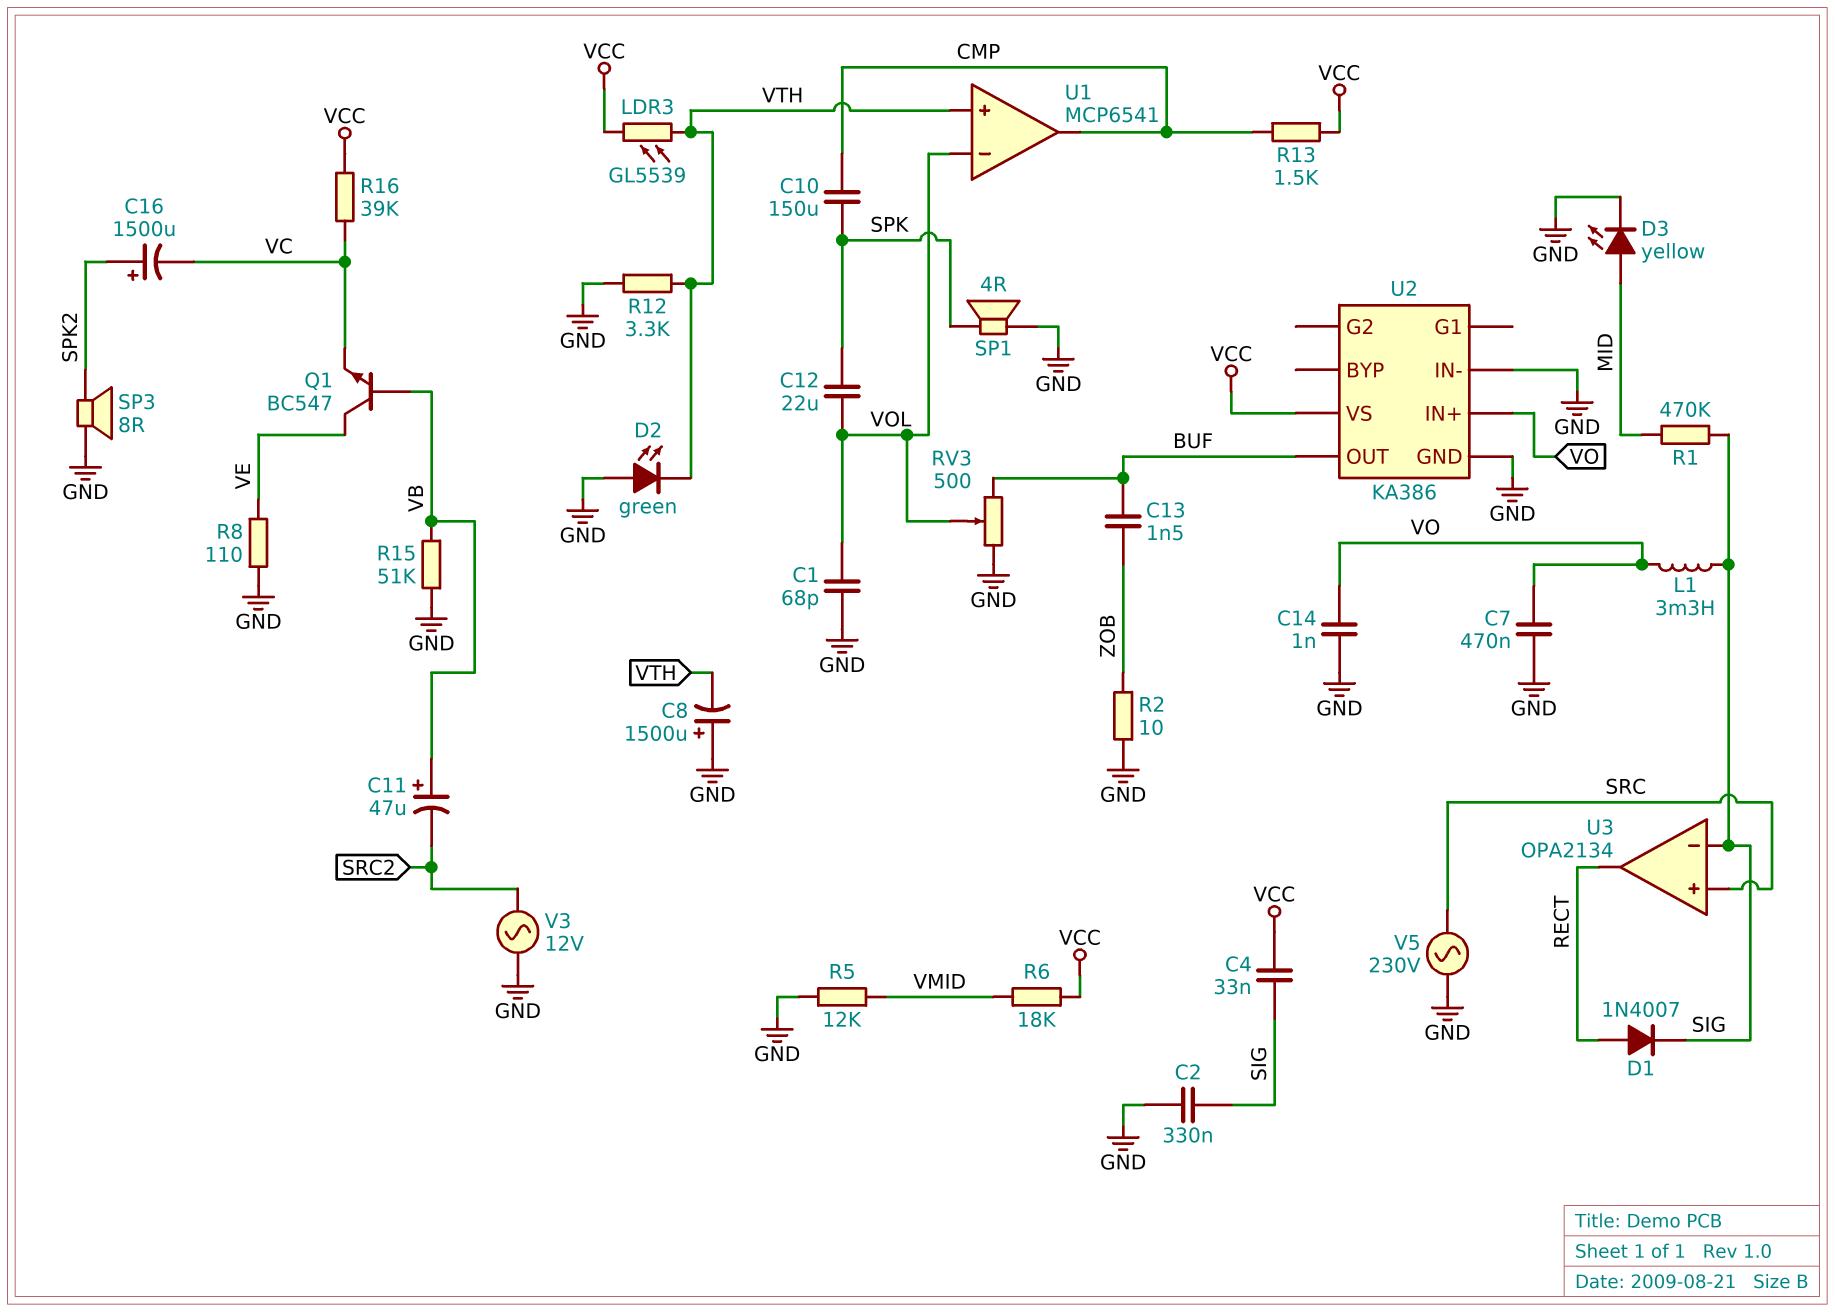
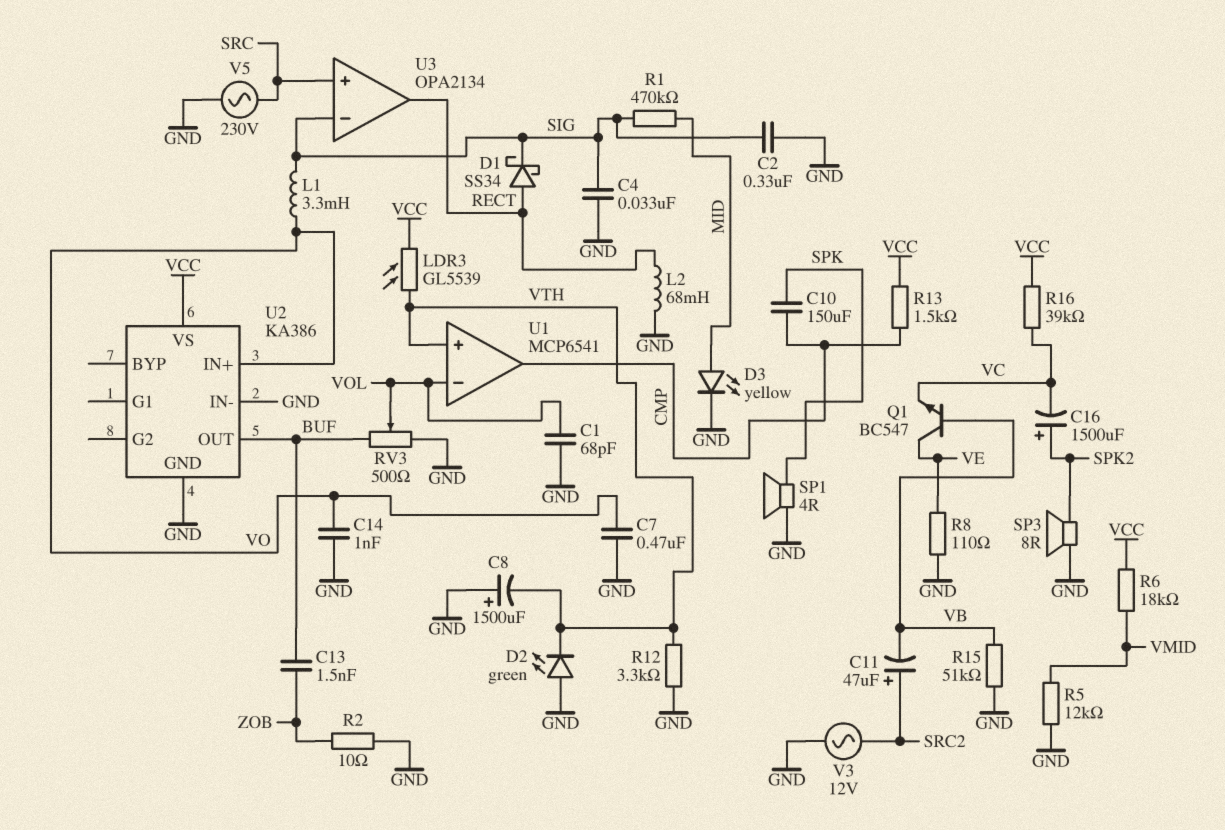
C4: 33nF (SIG, VCC) -> 33nF (GND, SIG)
C11: 47uF (plus VB, minus SRC2) -> 47uF (plus SRC2, minus VB)
C12: 22uF (SPK, VOL) -> none
D1: diode 1N4007 (A RECT, K SIG) -> schottky SS34 (A RECT, K SIG)
L2: none -> 68mH (GND, RECT)

